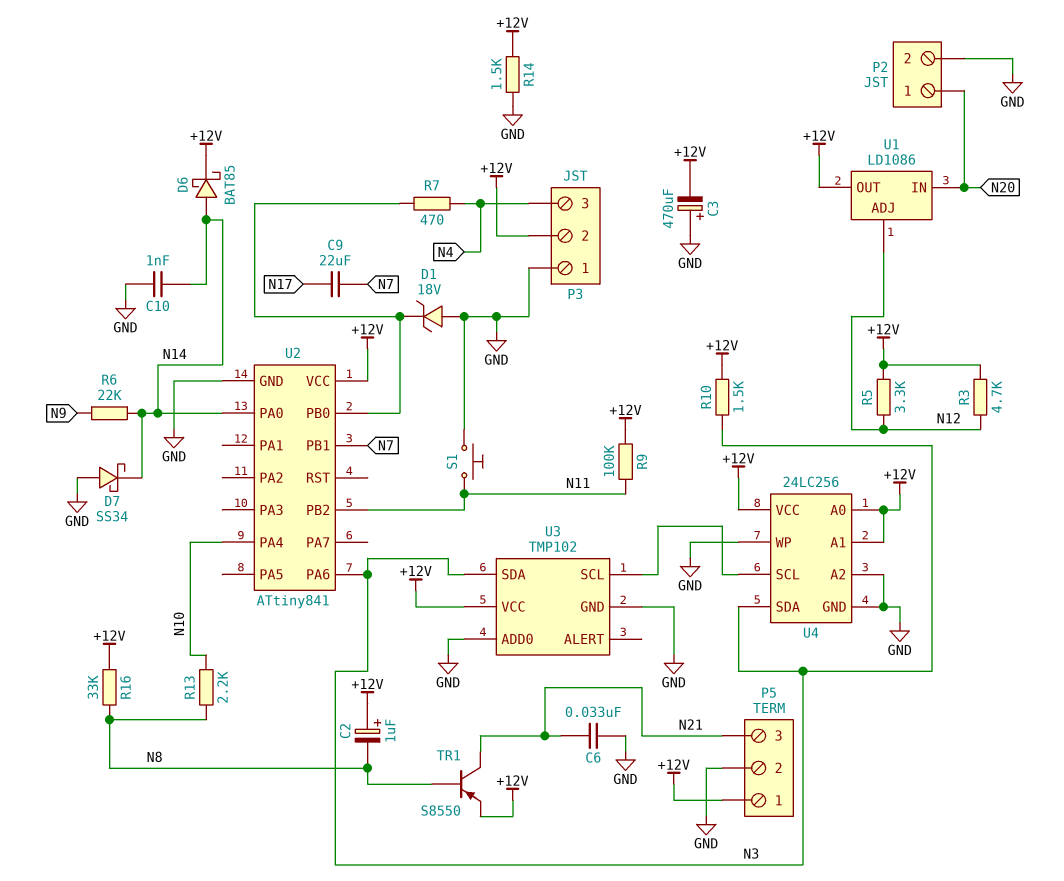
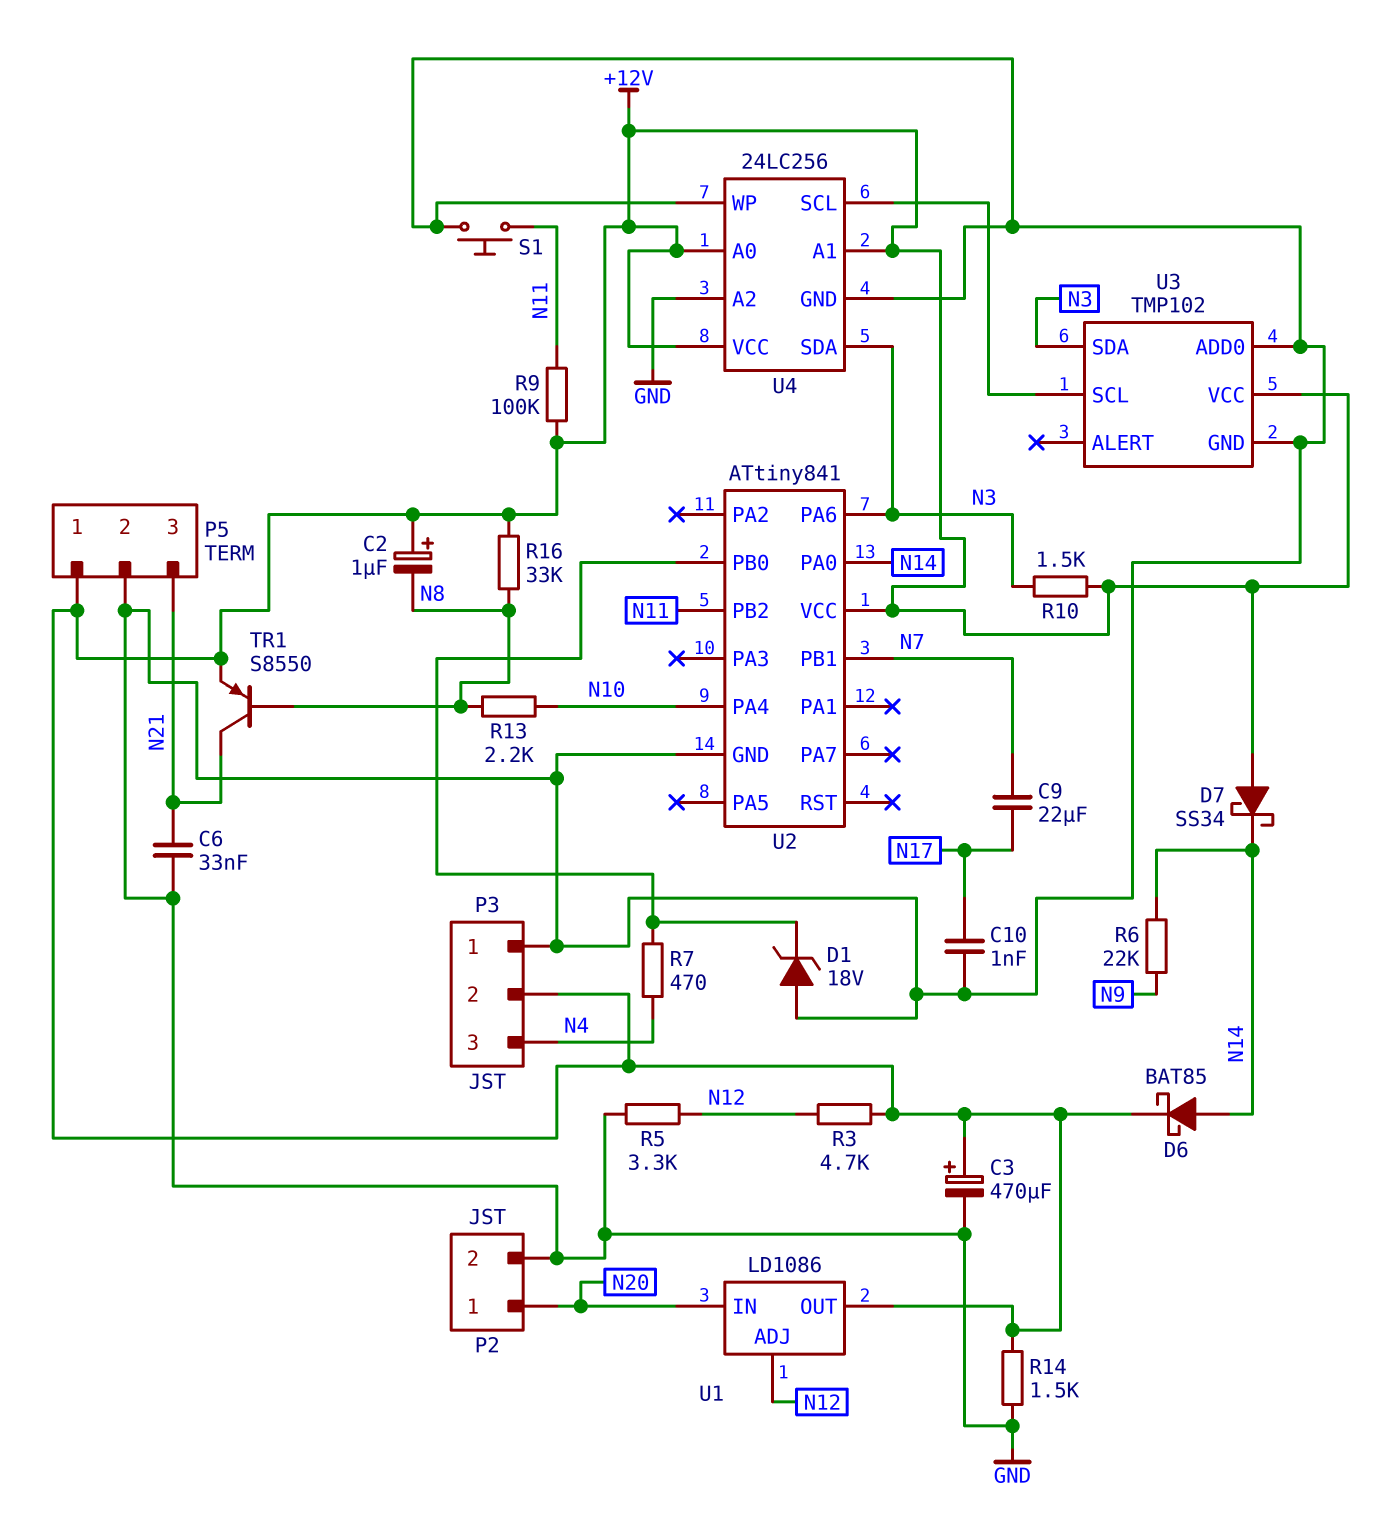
C3: 470uF (plus GND, minus +12V) -> 470uF (plus +12V, minus GND)
C10: 1nF (GND, N14) -> 1nF (GND, N17)
D7: schottky SS34 (A GND, K N14) -> schottky SS34 (A +12V, K N14)
R5: 3.3k (+12V, N12) -> 3.3k (GND, N12)

